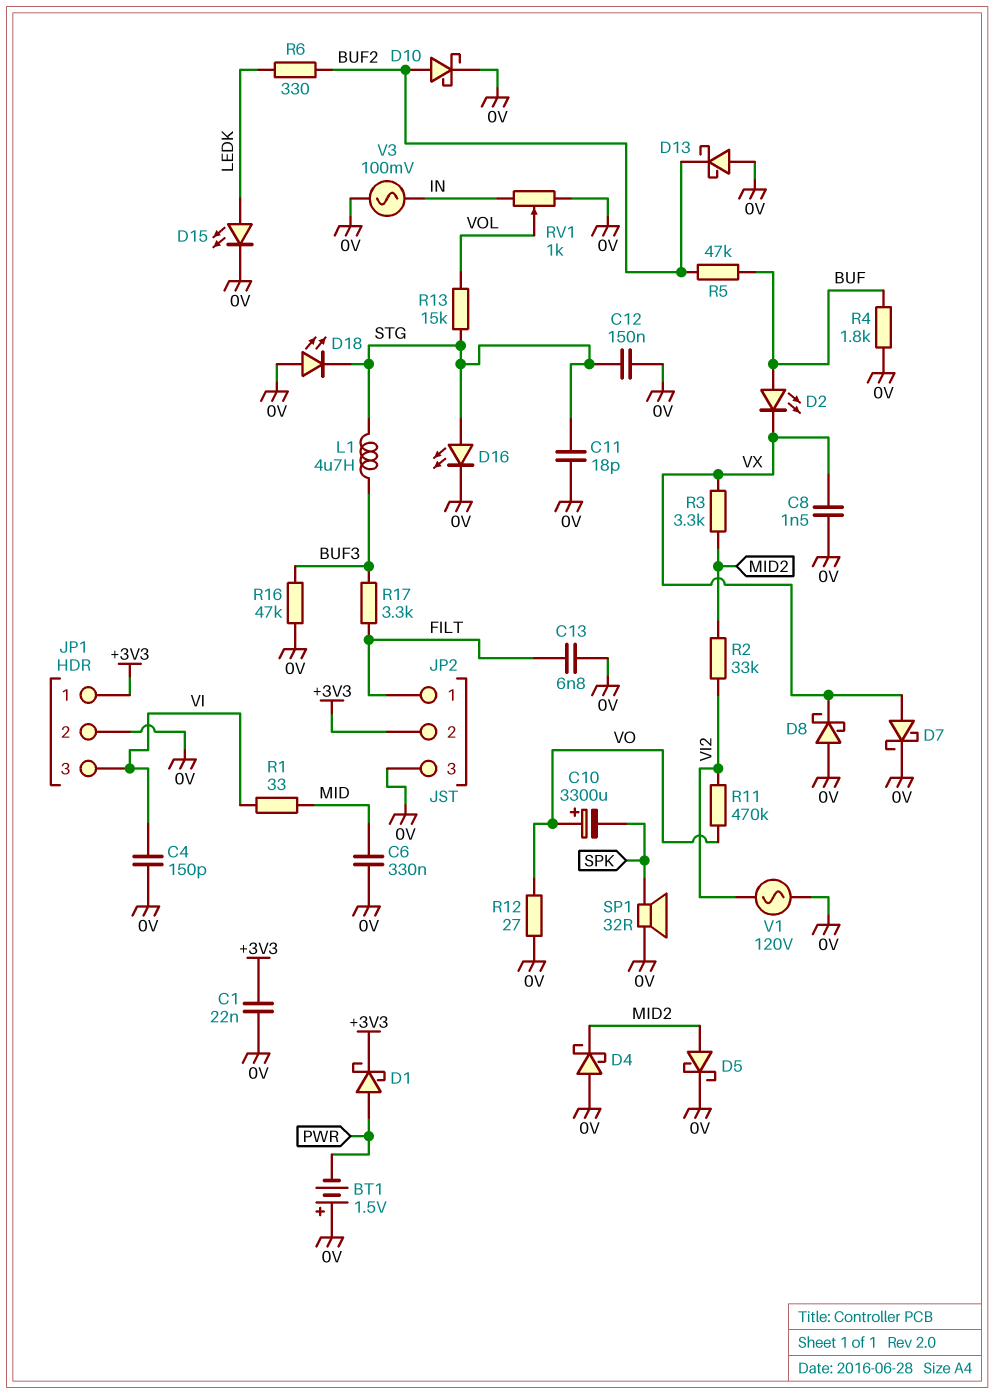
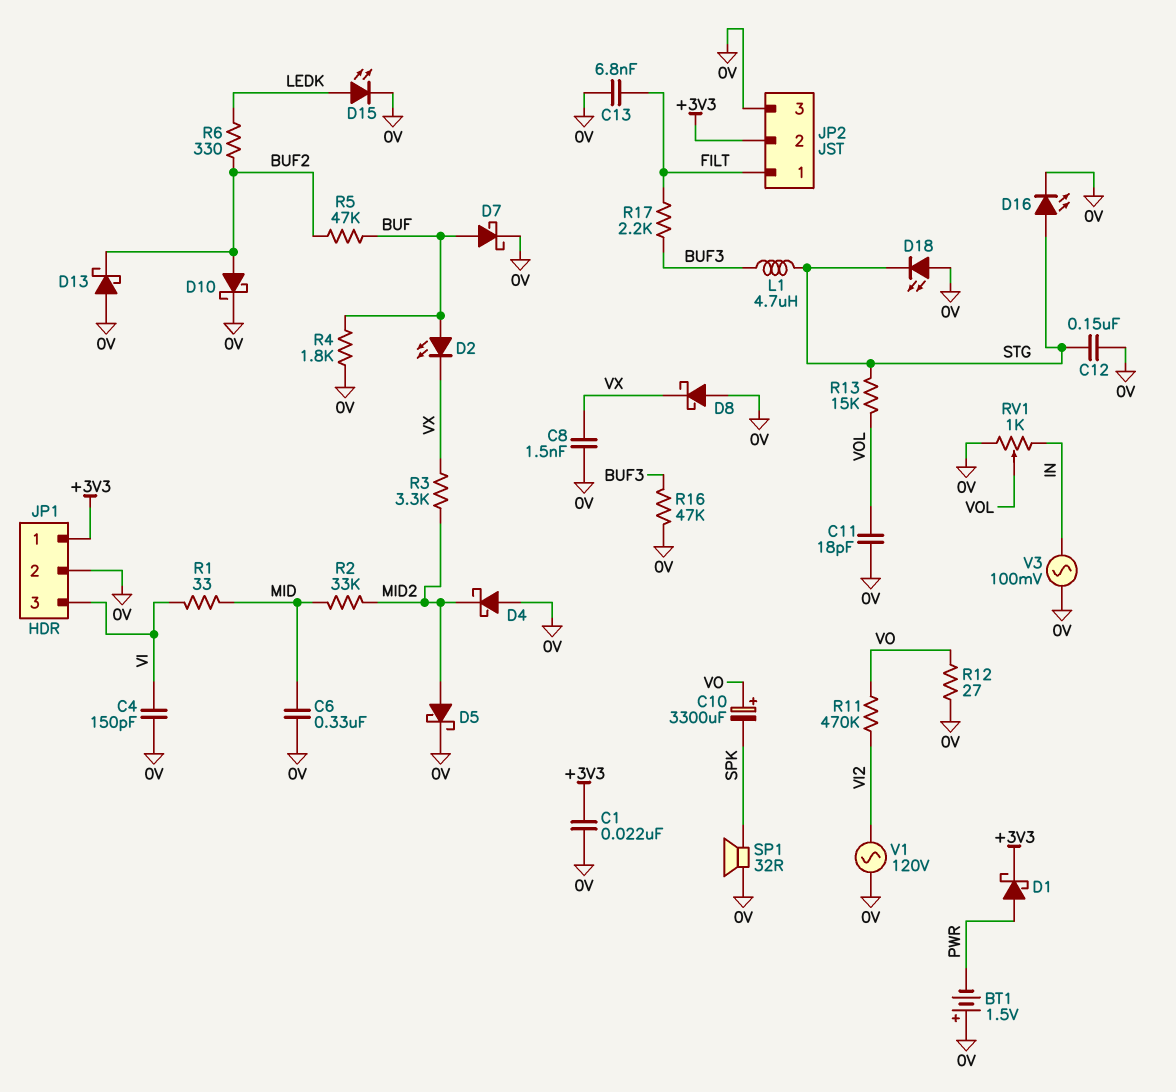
C11: 18pF (0V, STG) -> 18pF (0V, VOL)
D7: schottky (A VX, K 0V) -> schottky (A BUF, K 0V)
R2: 33k (MID2, VI2) -> 33k (MID, MID2)
R17: 3.3k (BUF3, FILT) -> 2.2k (BUF3, FILT)

